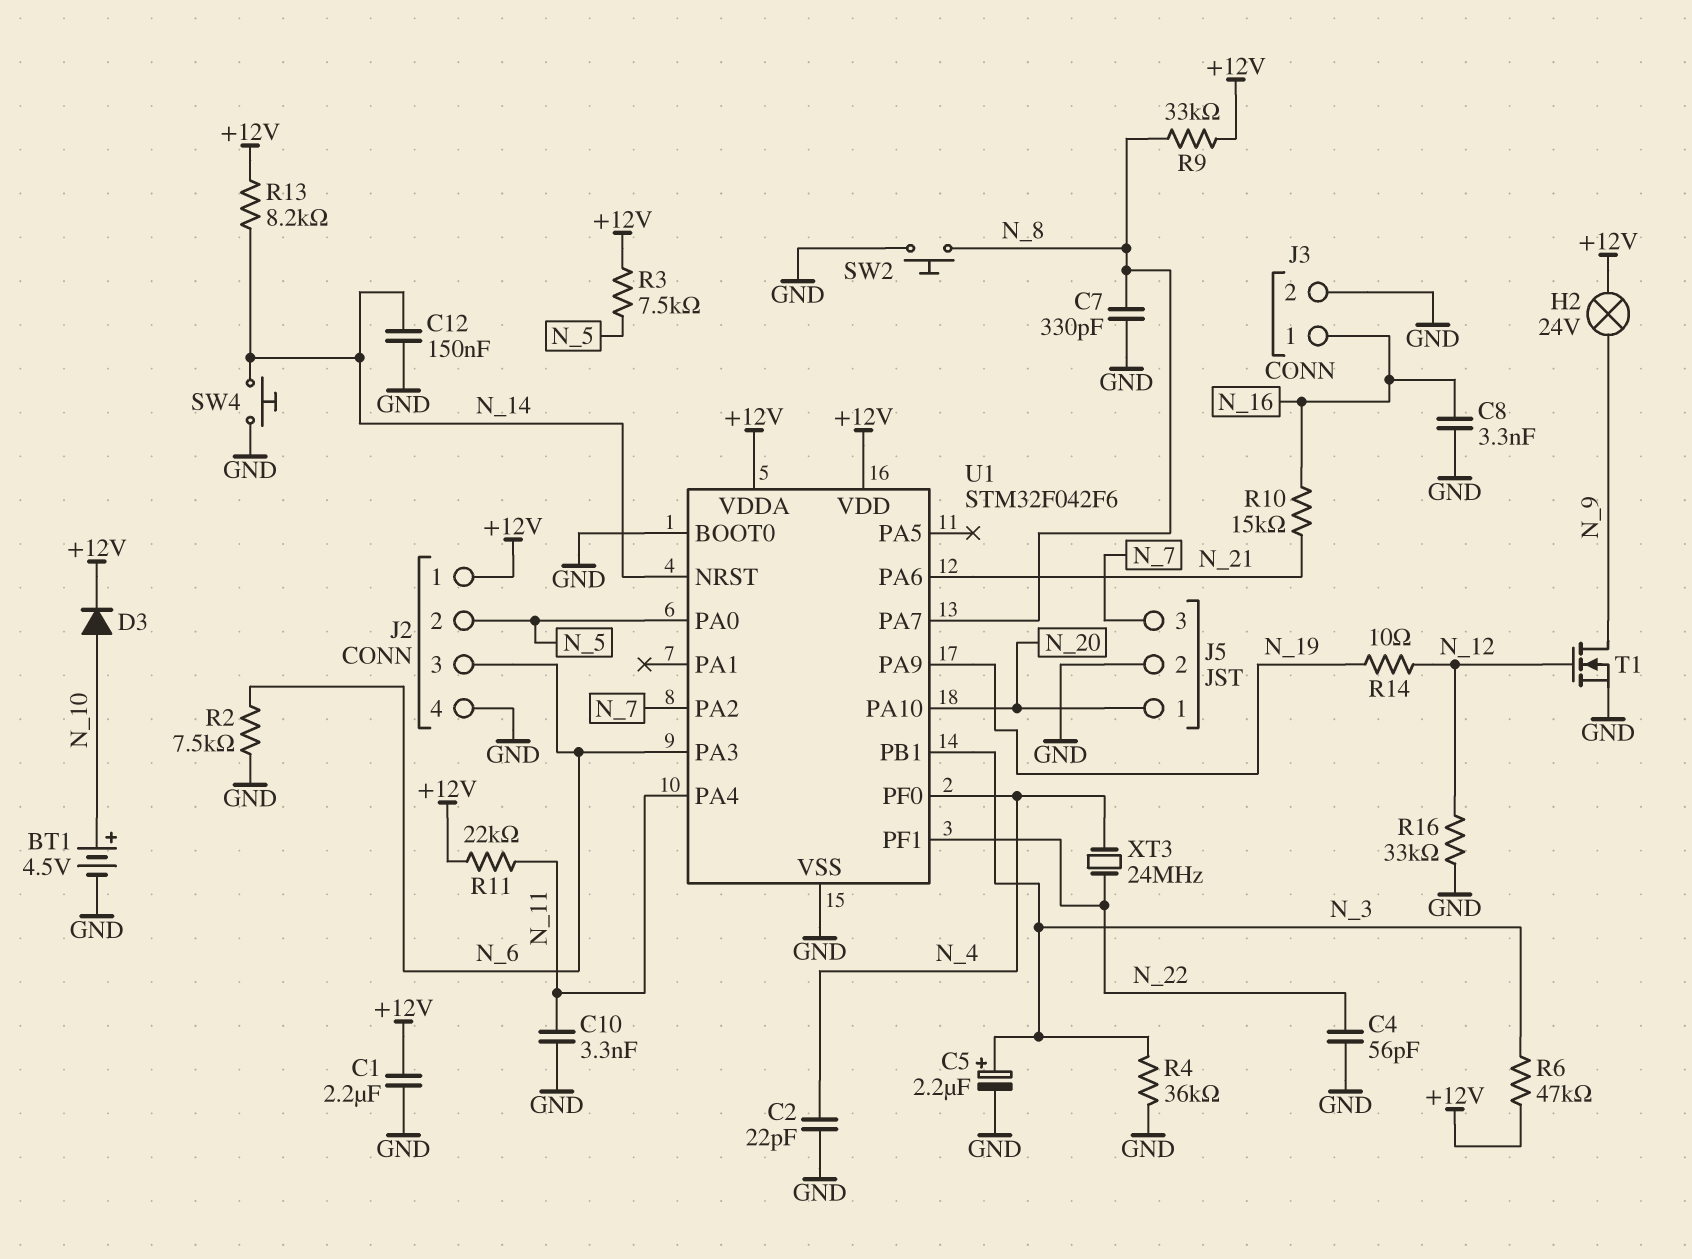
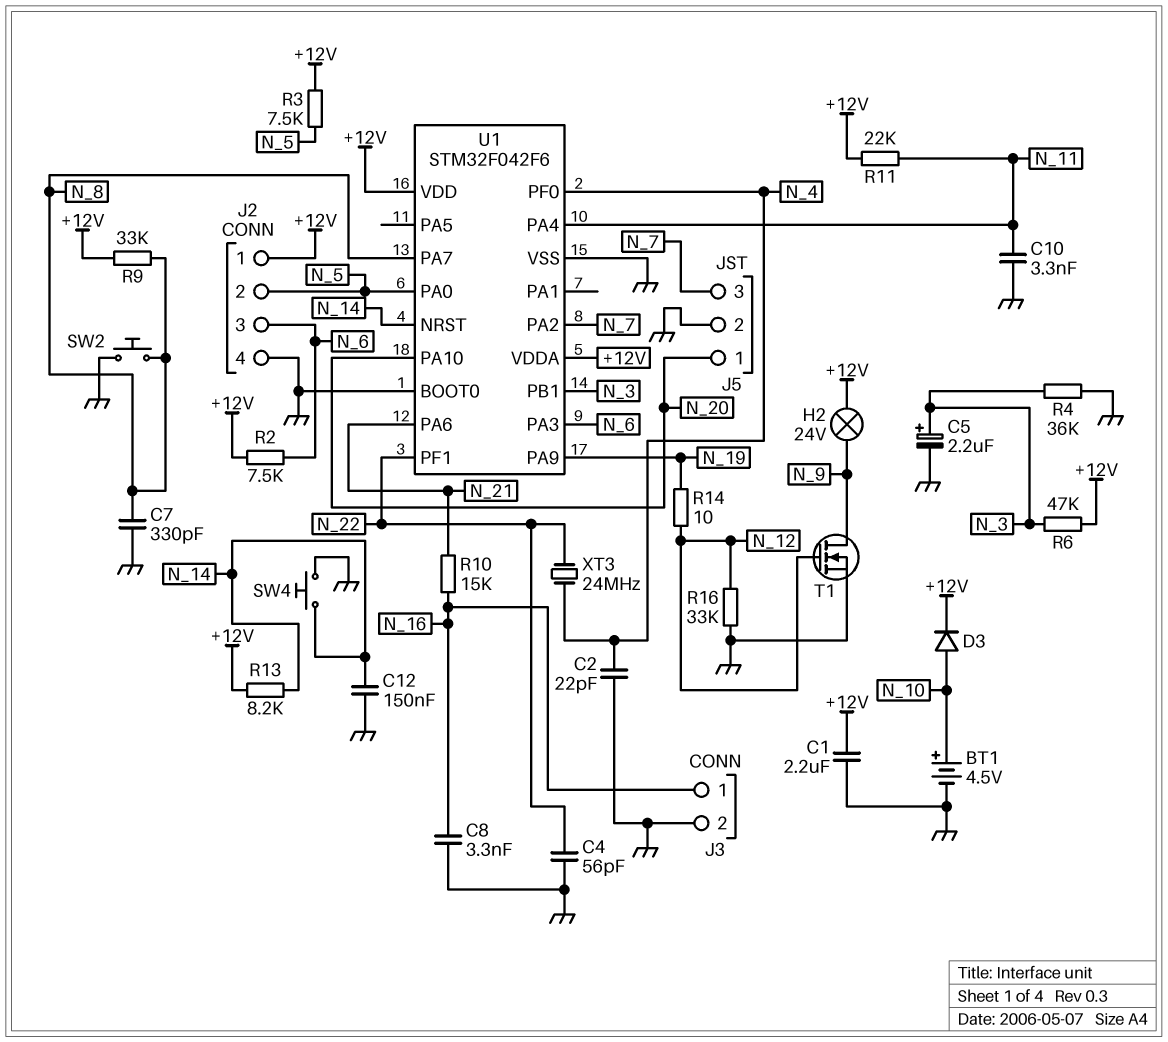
R2: 7.5k (GND, N_6) -> 7.5k (+12V, N_6)

